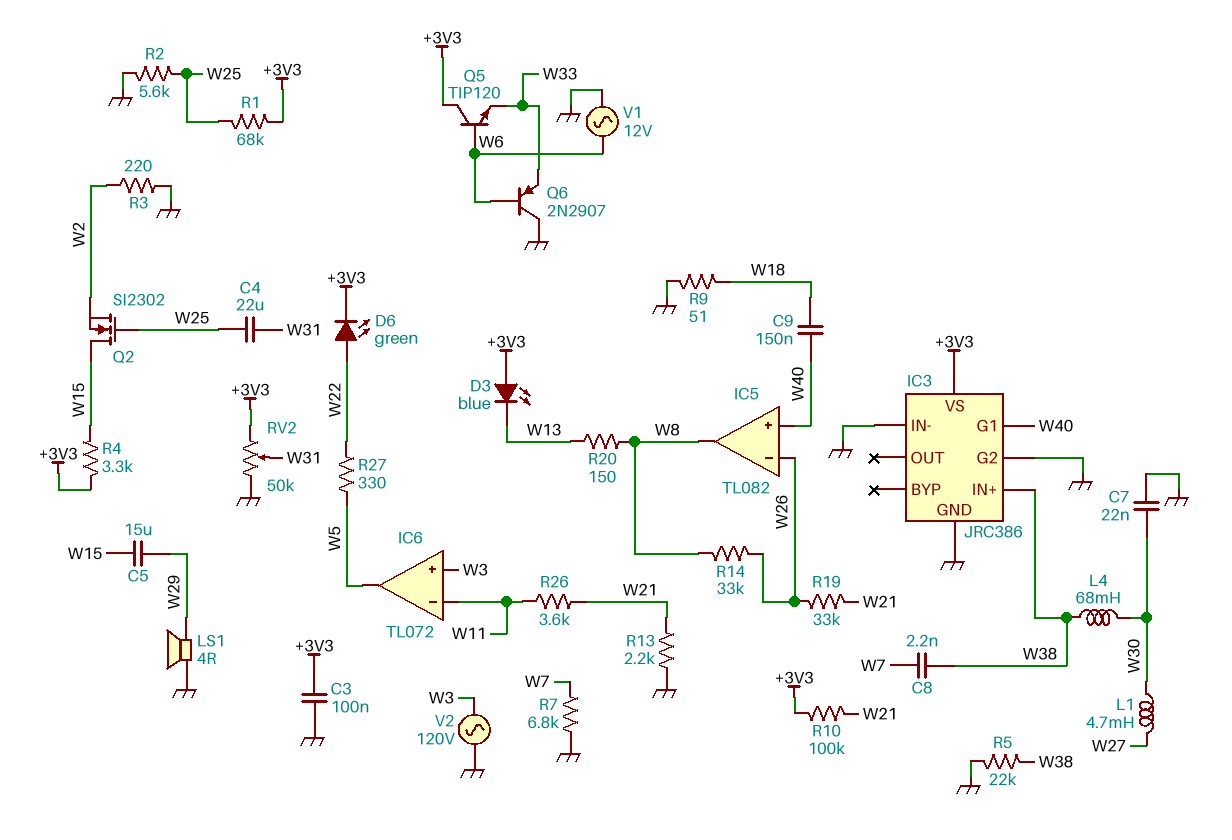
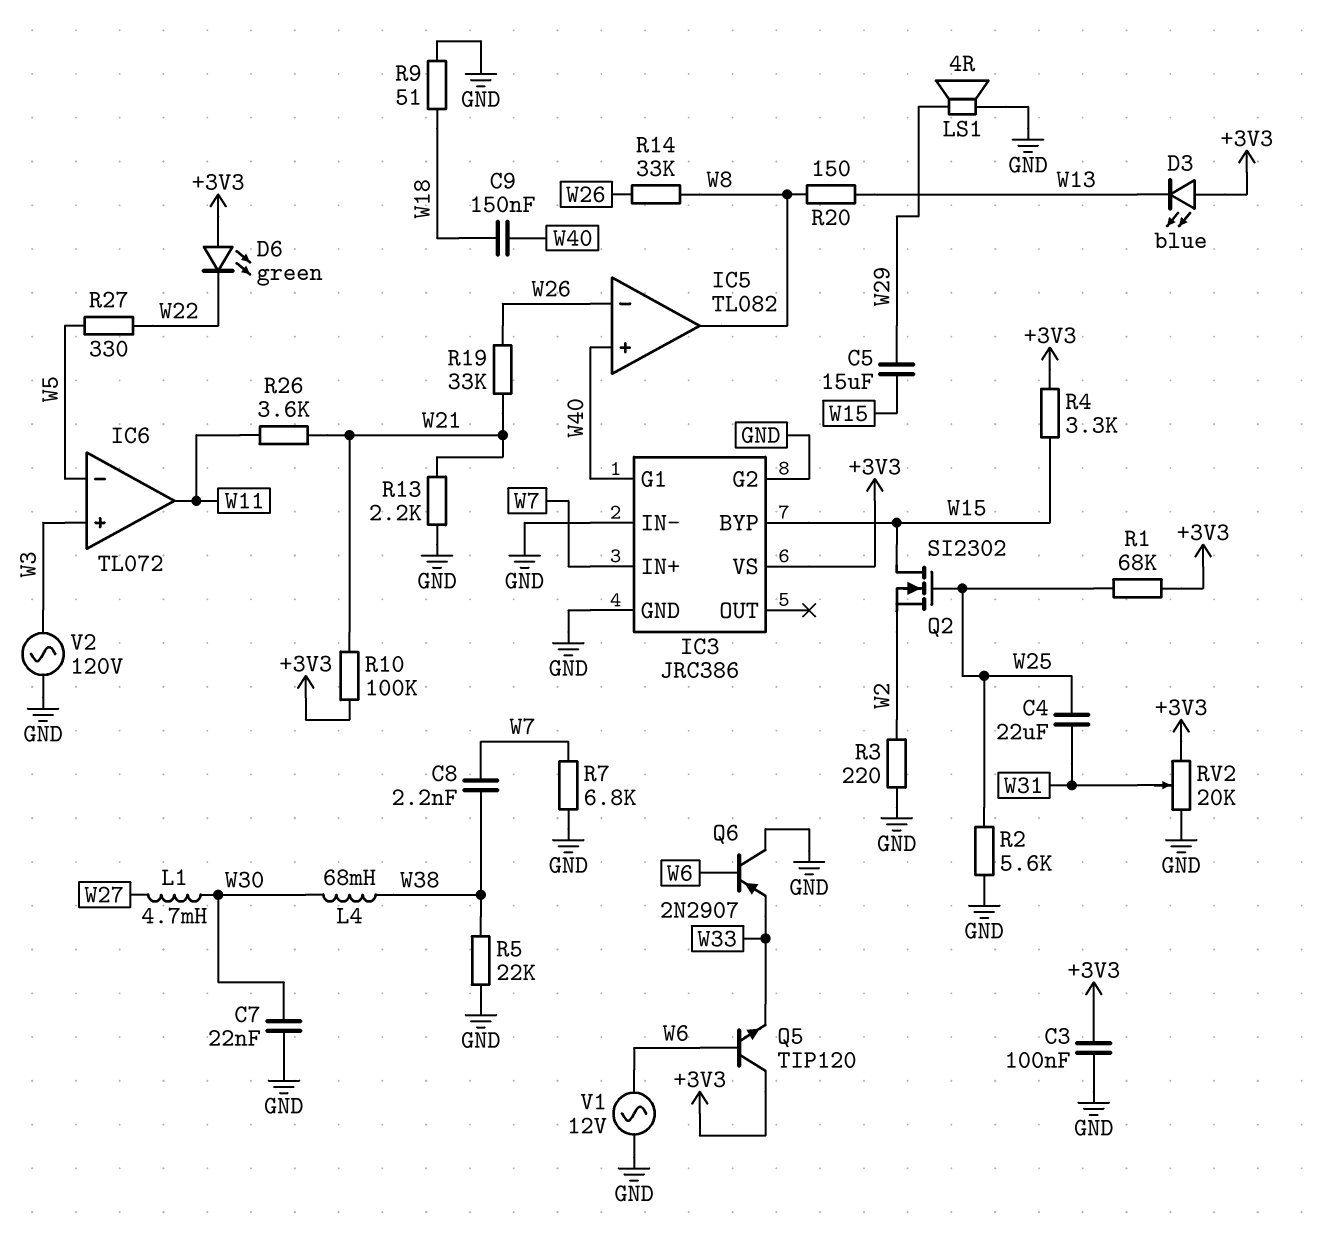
D6: LED green (A W22, K +3V3) -> LED green (A +3V3, K W22)
IC3 pin BYP: none -> W15
IC3 pin IN+: W38 -> W7
IC6 pin in-: W11 -> W5
IC6 pin out: W5 -> W11
RV2: 50k (+3V3, GND, wiper W31) -> 20k (+3V3, GND, wiper W31)

